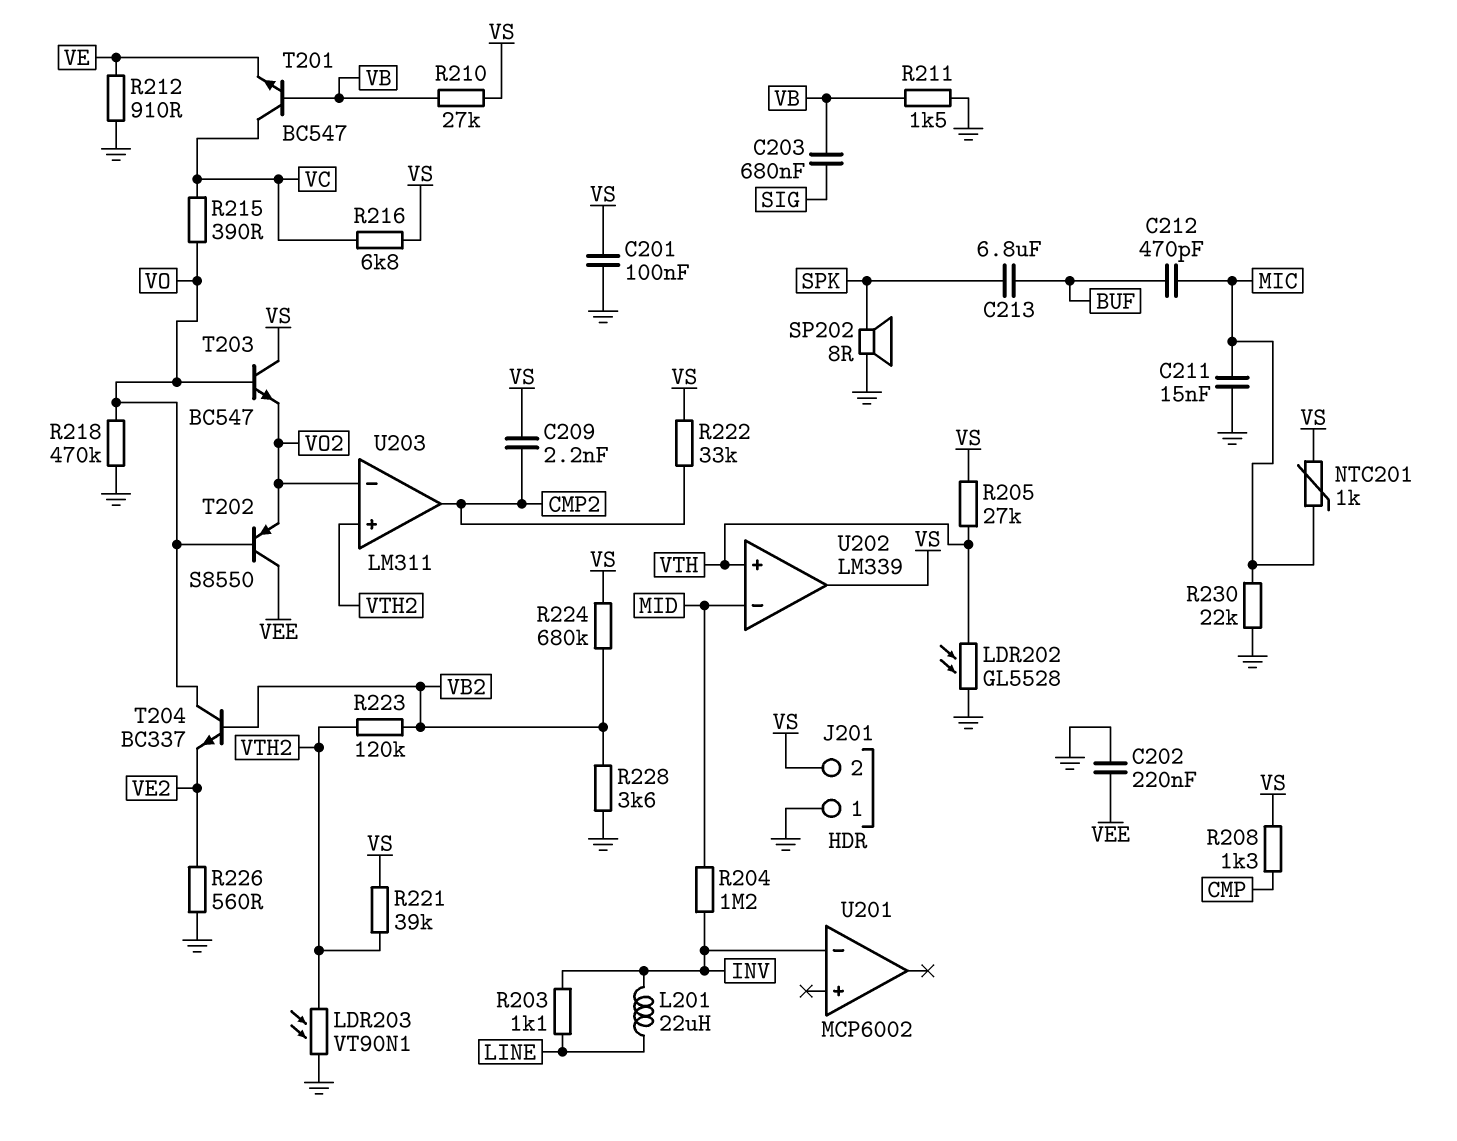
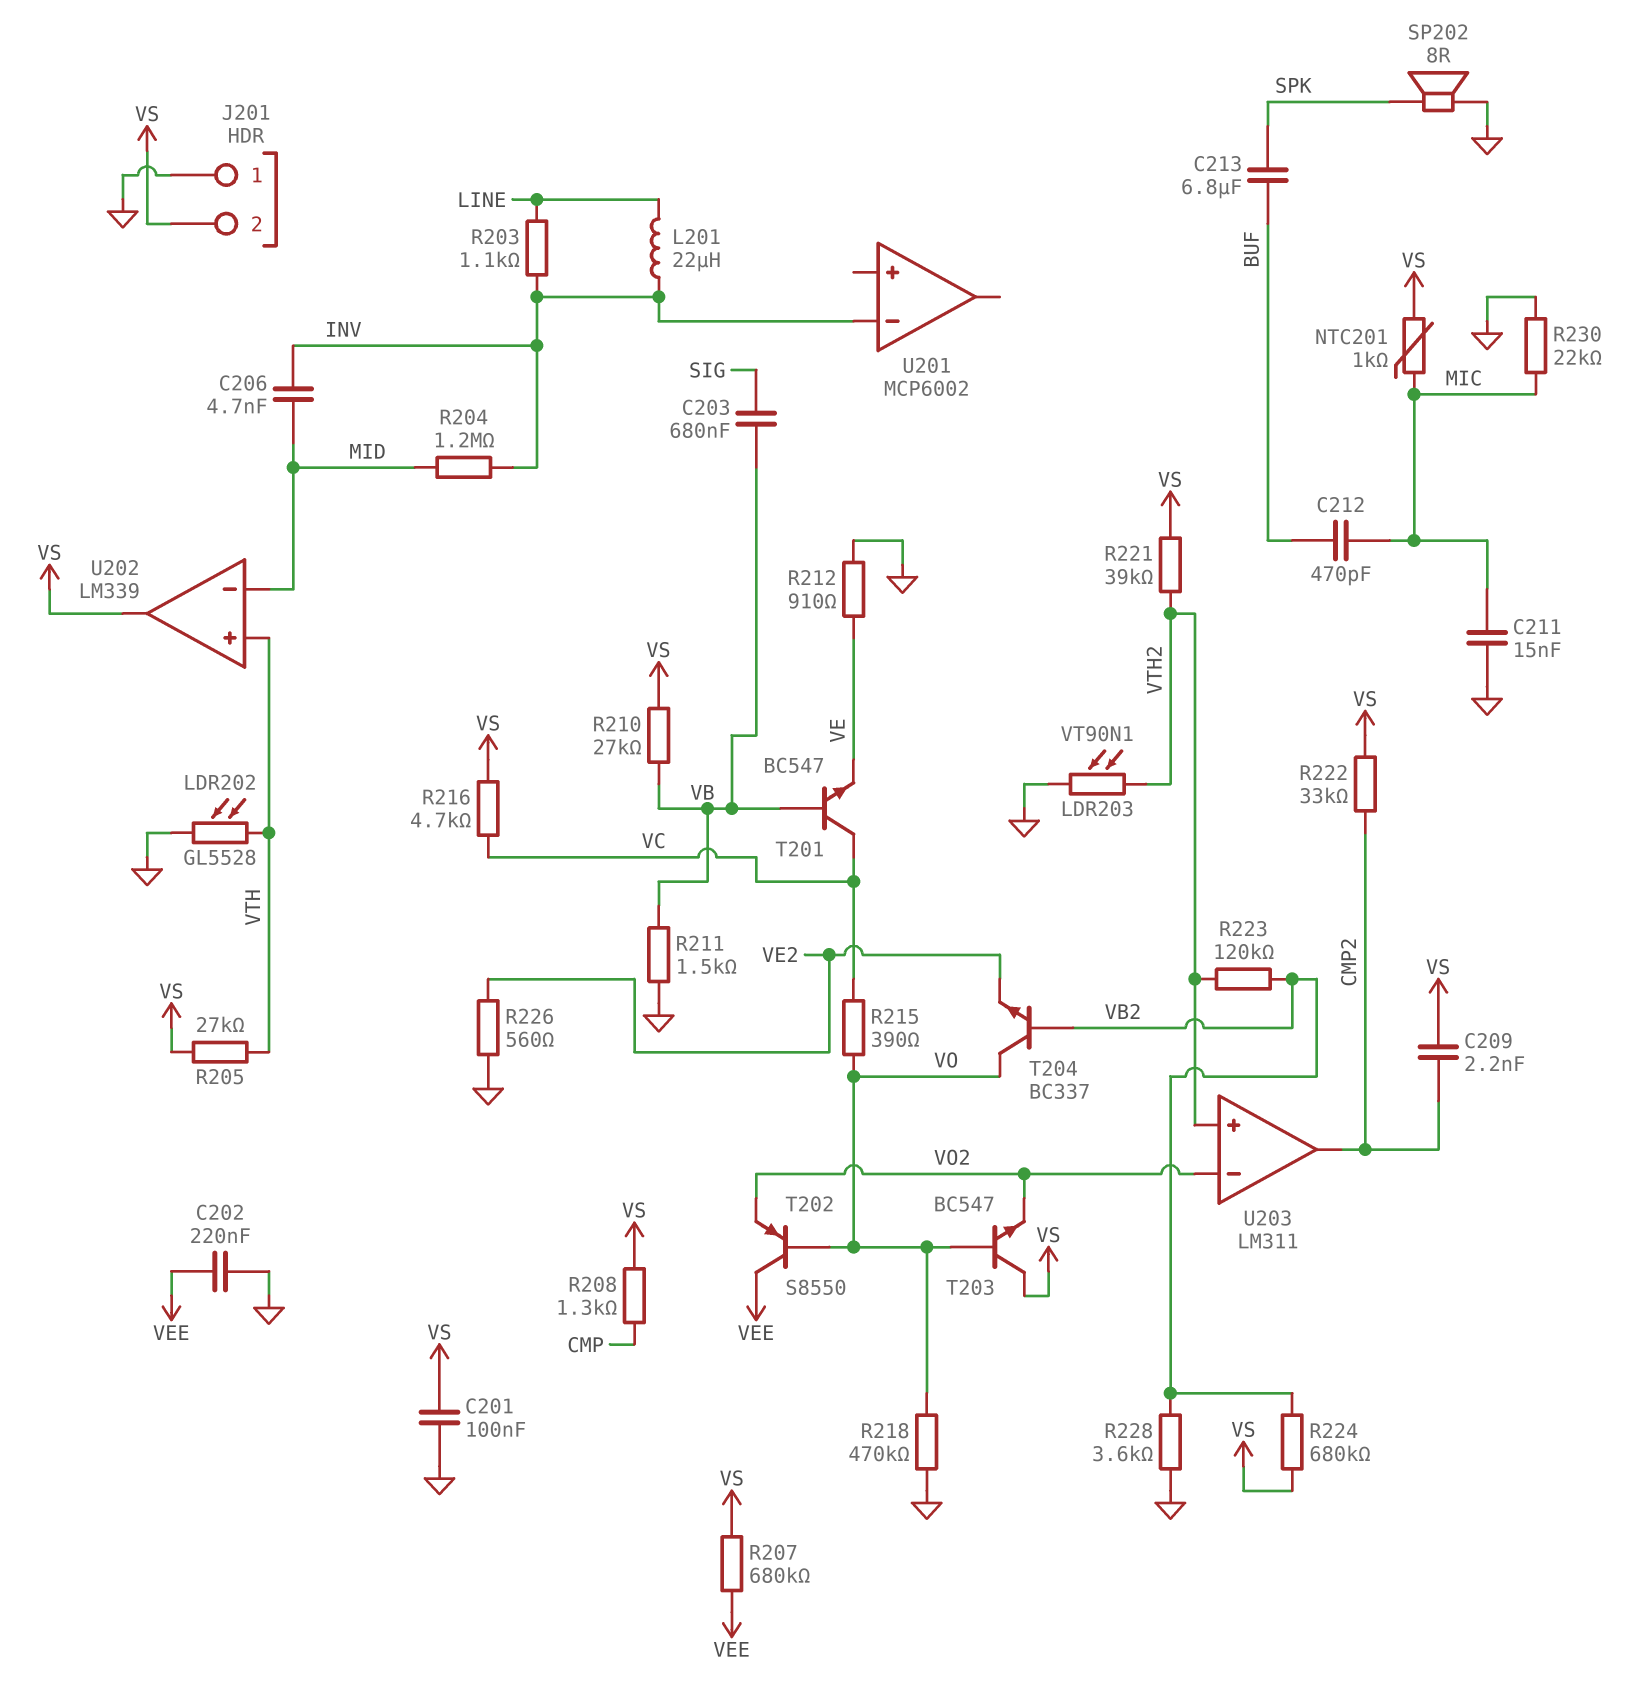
C206: none -> 4.7nF (INV, MID)
R207: none -> 680k (VEE, VS)
R216: 6.8k (VC, VS) -> 4.7k (VC, VS)

